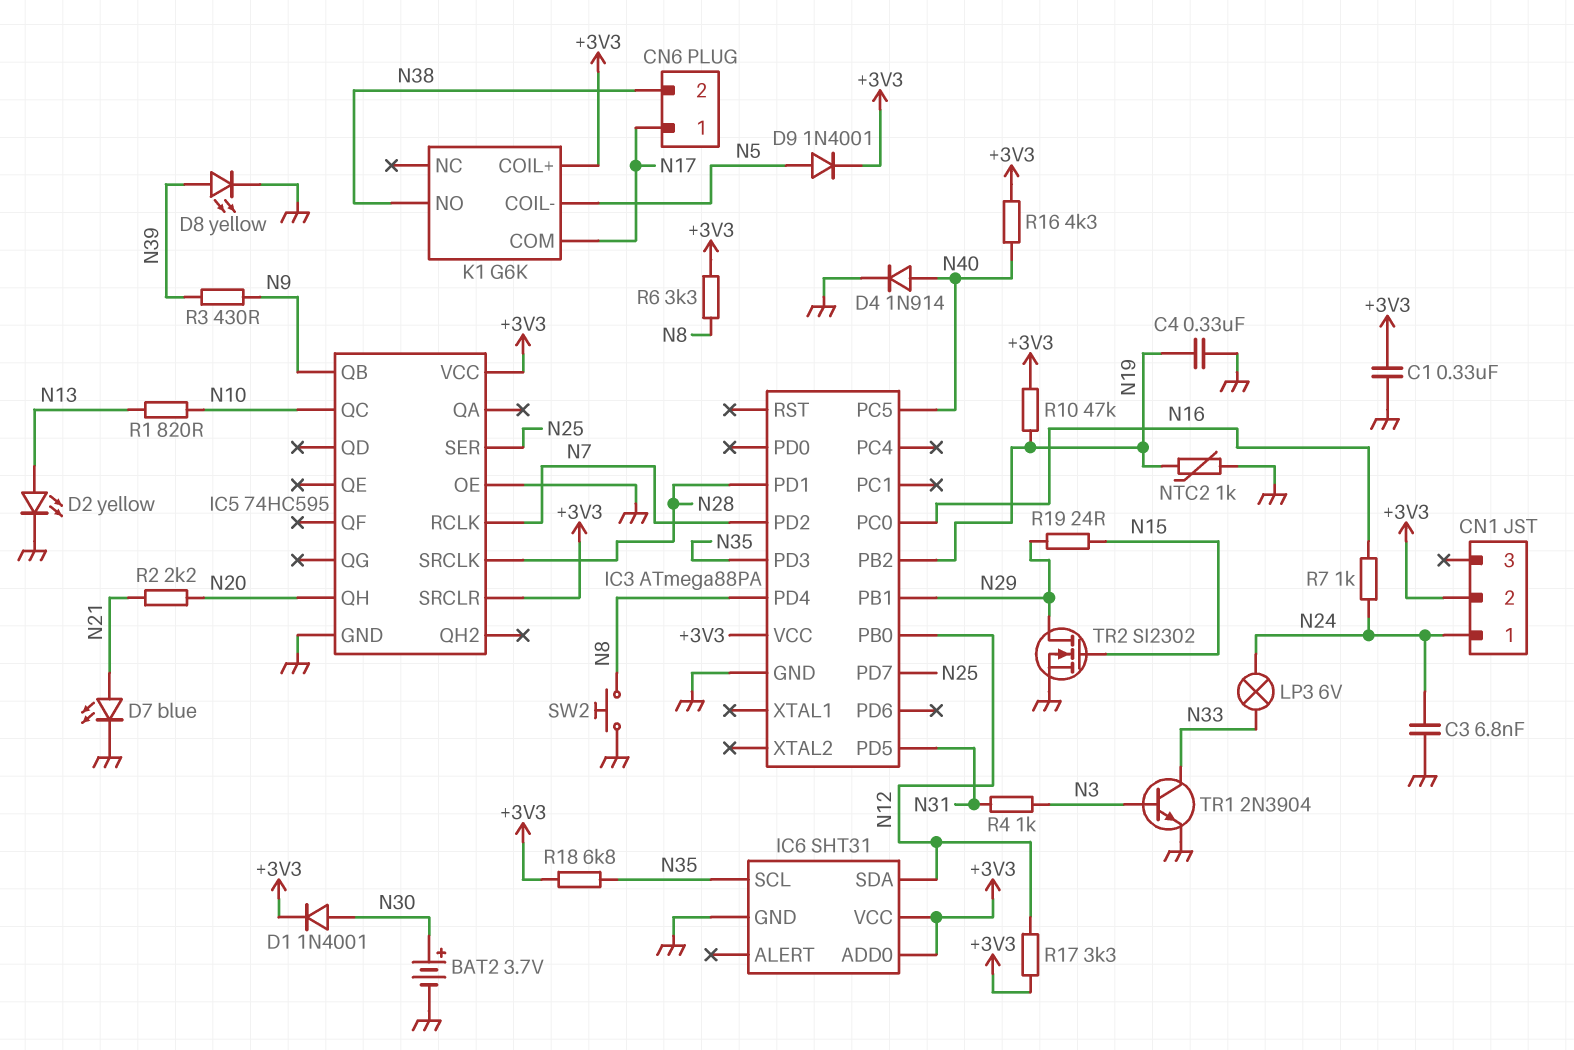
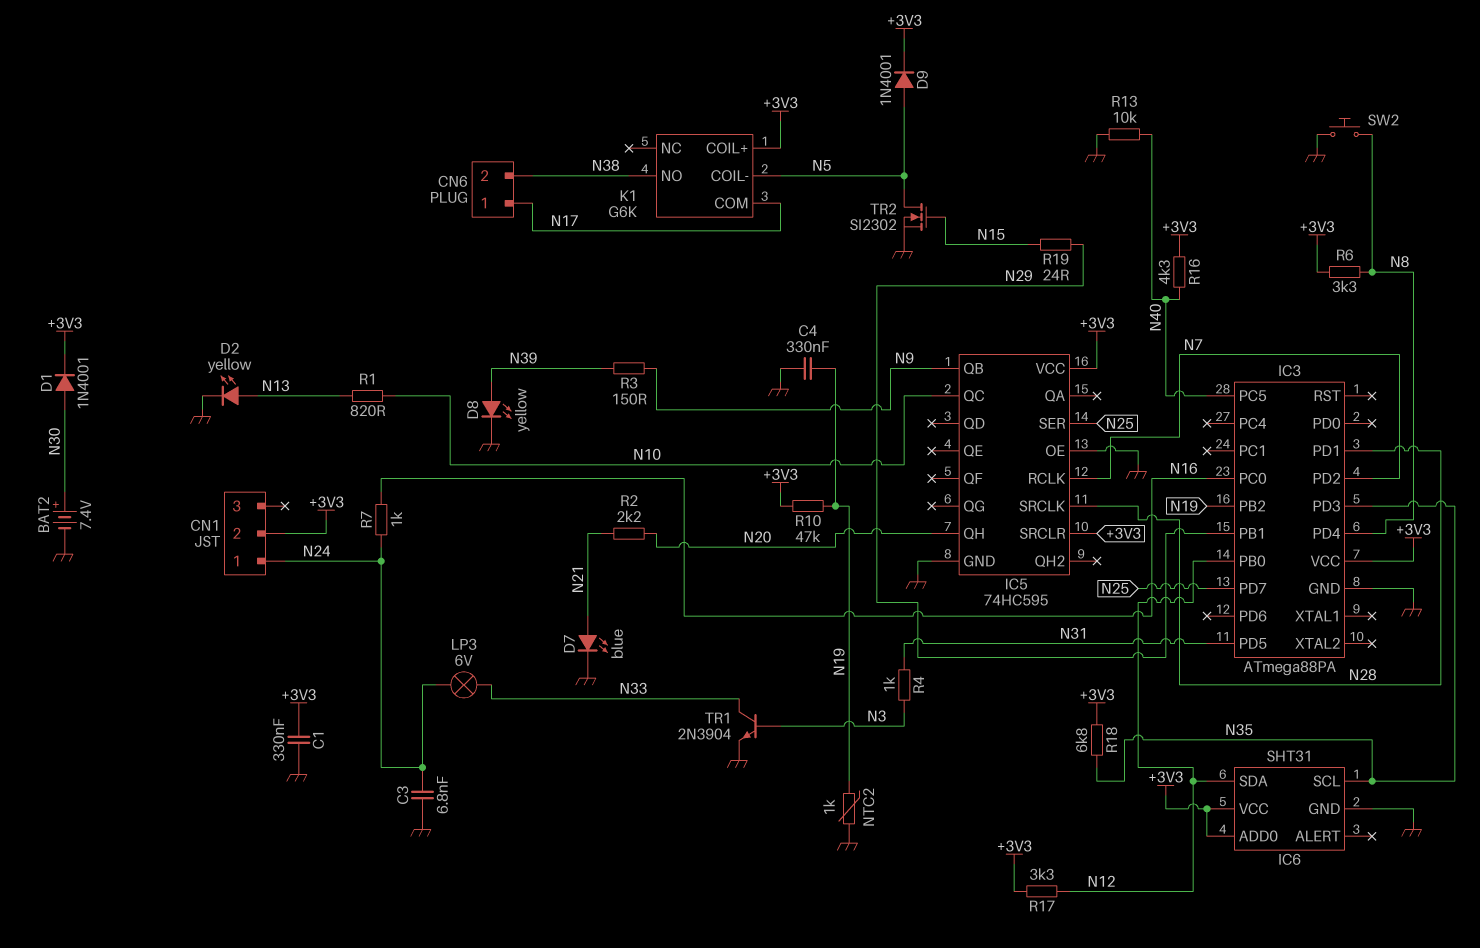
BAT2: 3.7V (plus N30, minus GND) -> 7.4V (plus N30, minus GND)
D4: diode 1N914 (A N40, K GND) -> none
R3: 430 (N9, N39) -> 150 (N9, N39)
R13: none -> 10k (GND, N40)
TR2: NMOS SI2302 (G N15, D N29, S GND) -> NMOS SI2302 (G N15, D N5, S GND)

